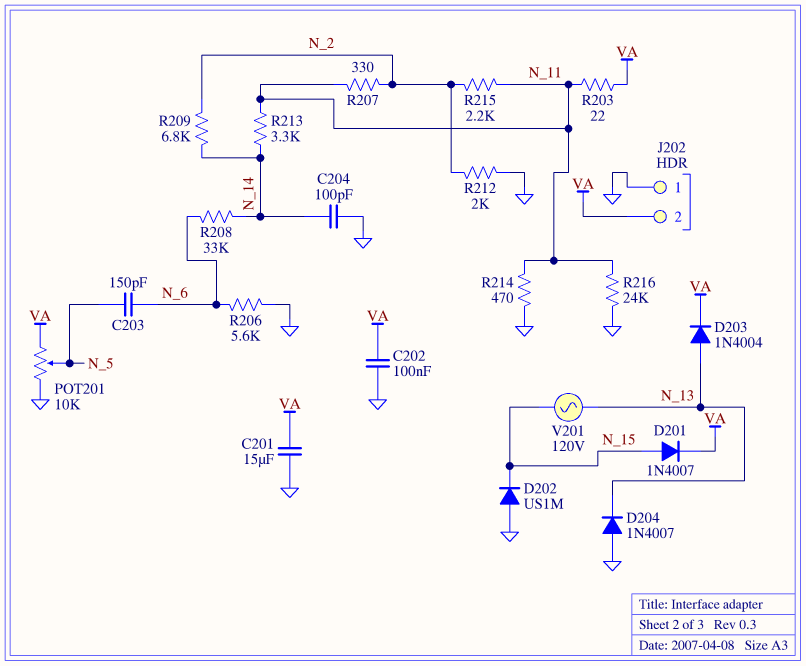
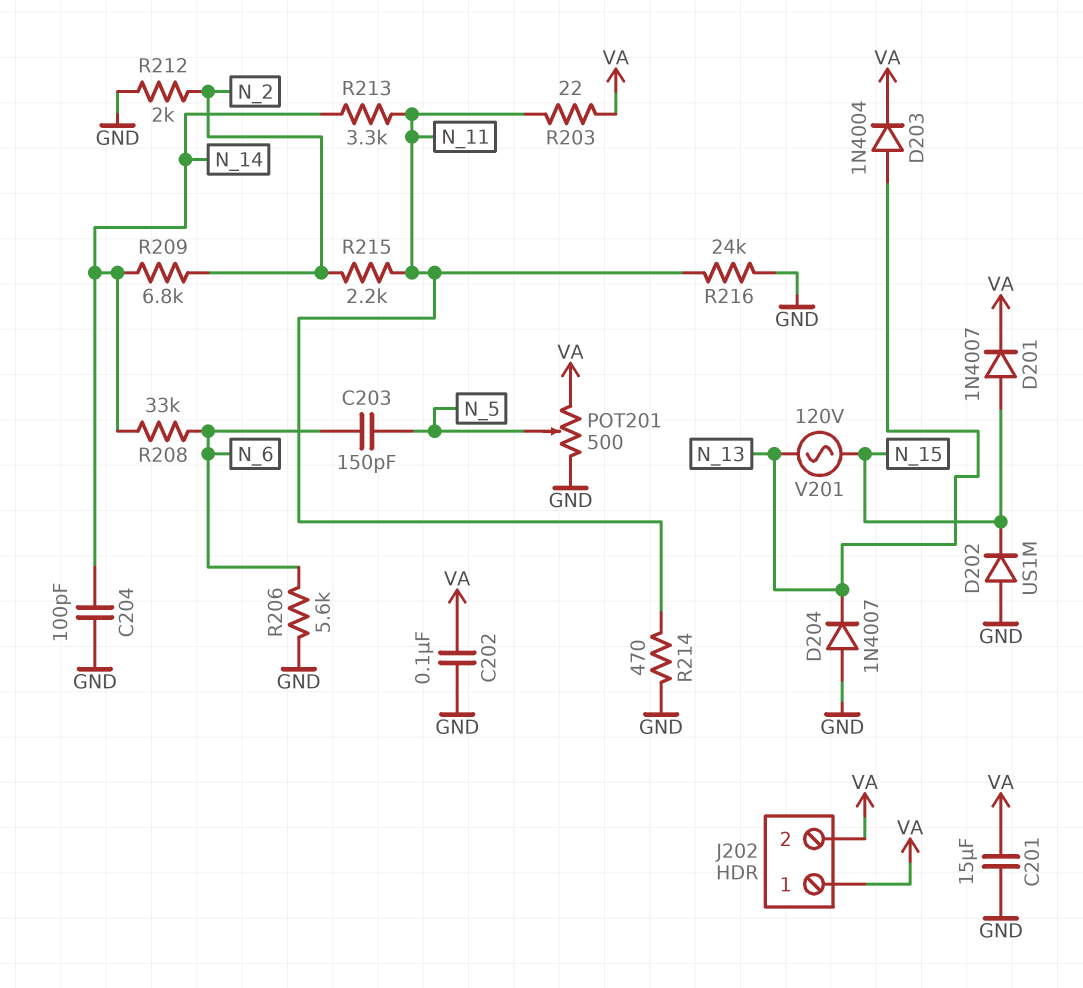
J202 pin 1: GND -> VA
POT201: 10k (GND, VA, wiper N_5) -> 500 (GND, VA, wiper N_5)
R207: 330 (N_2, N_11) -> none

